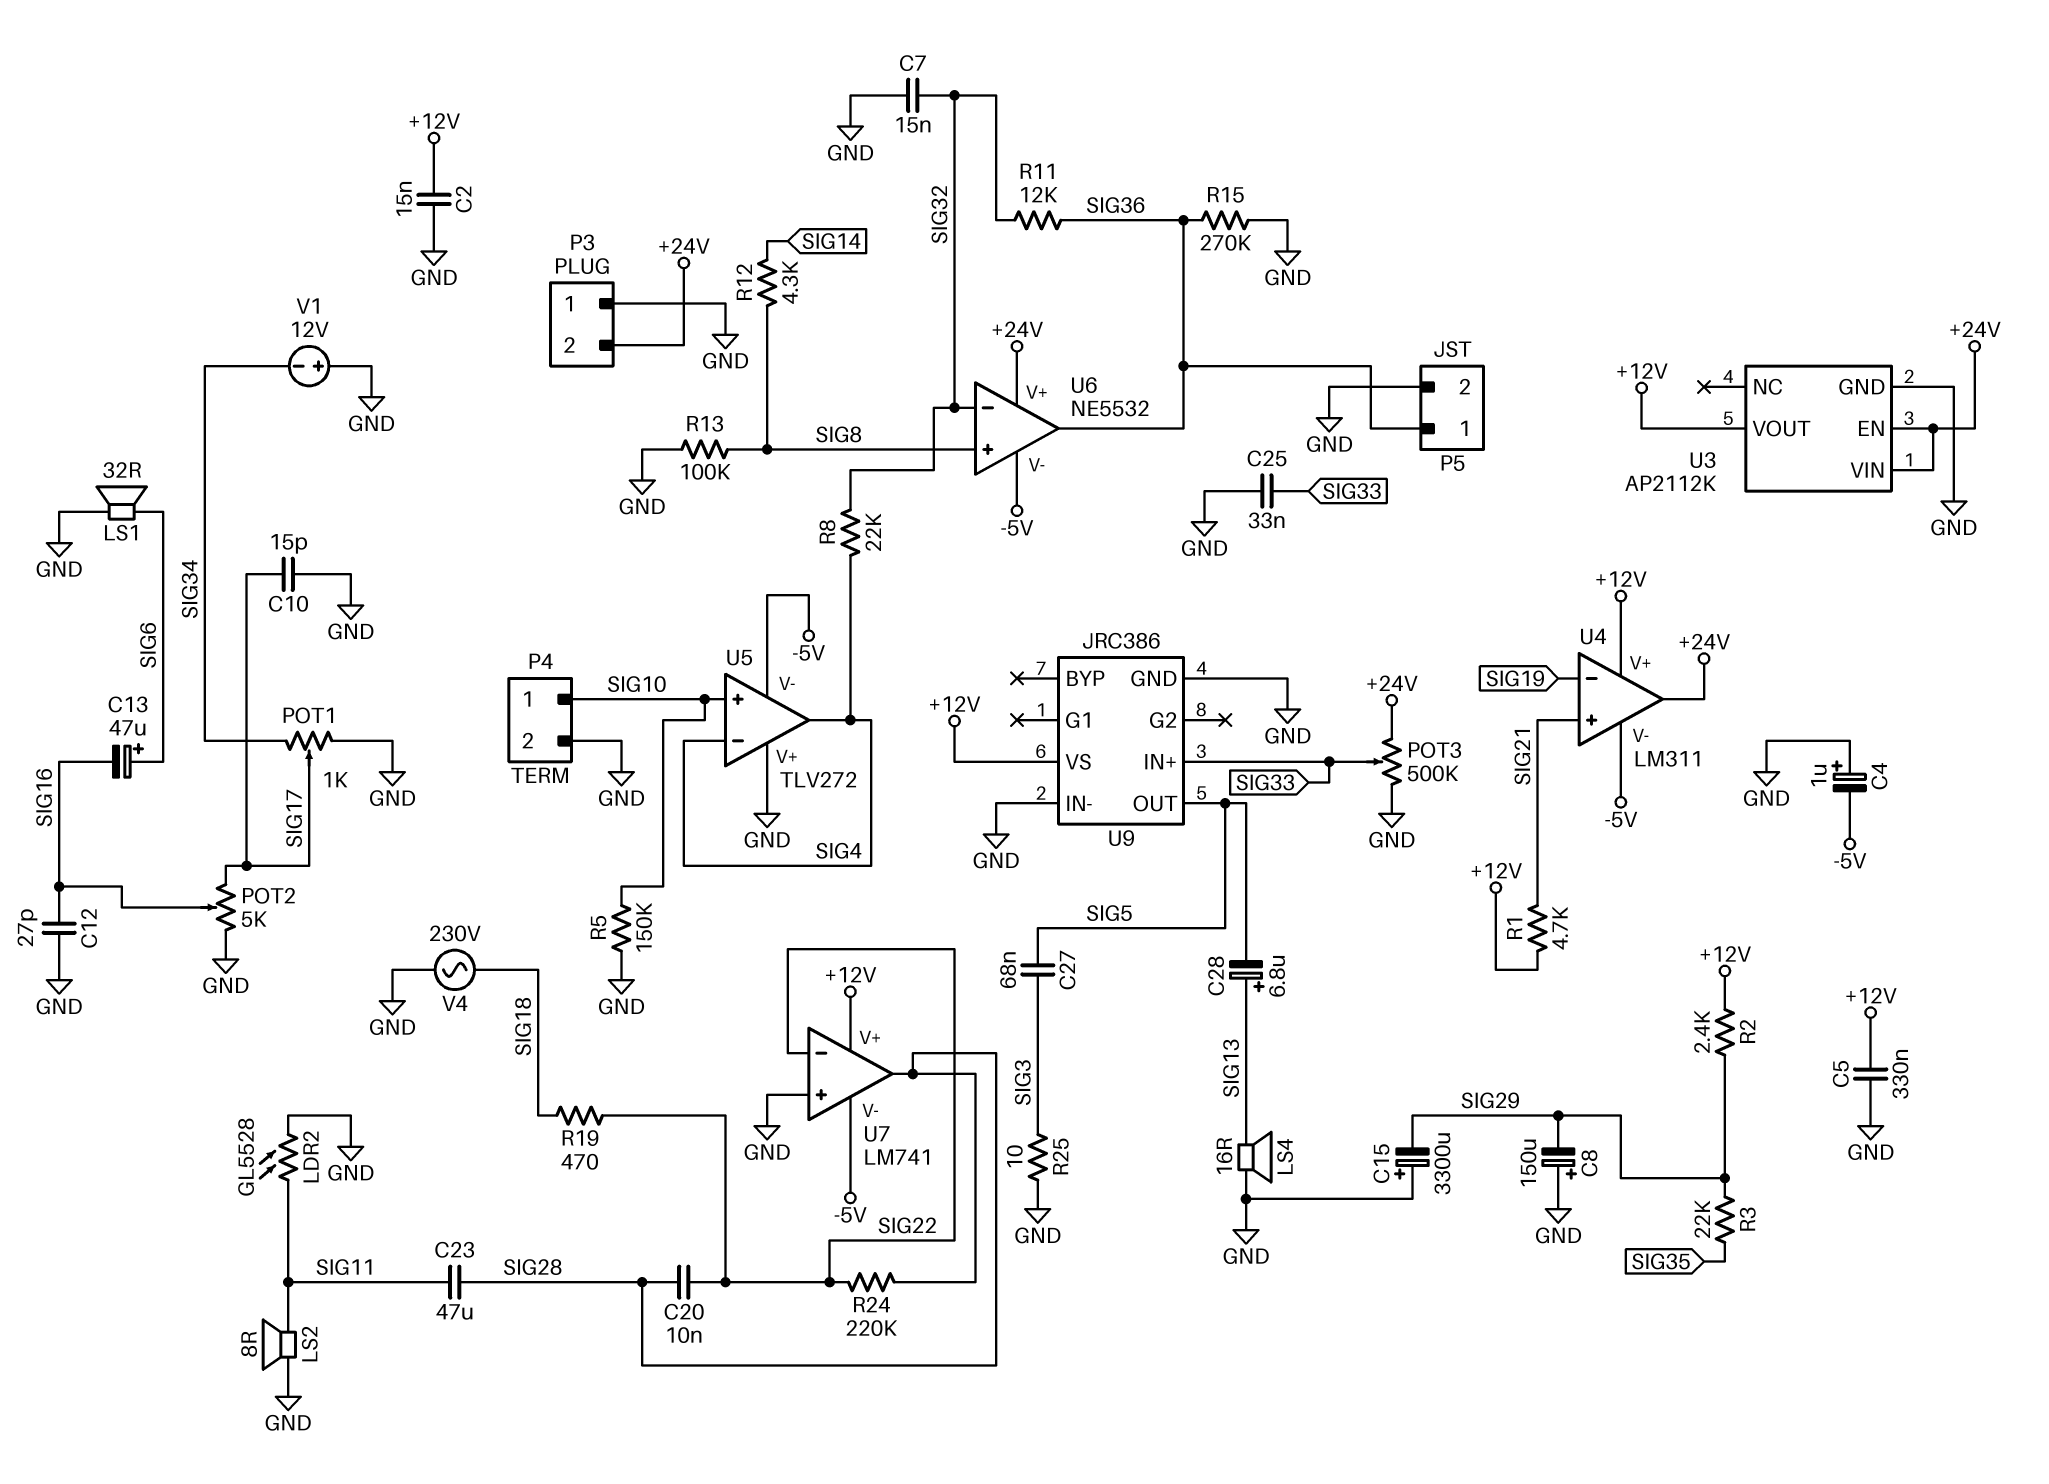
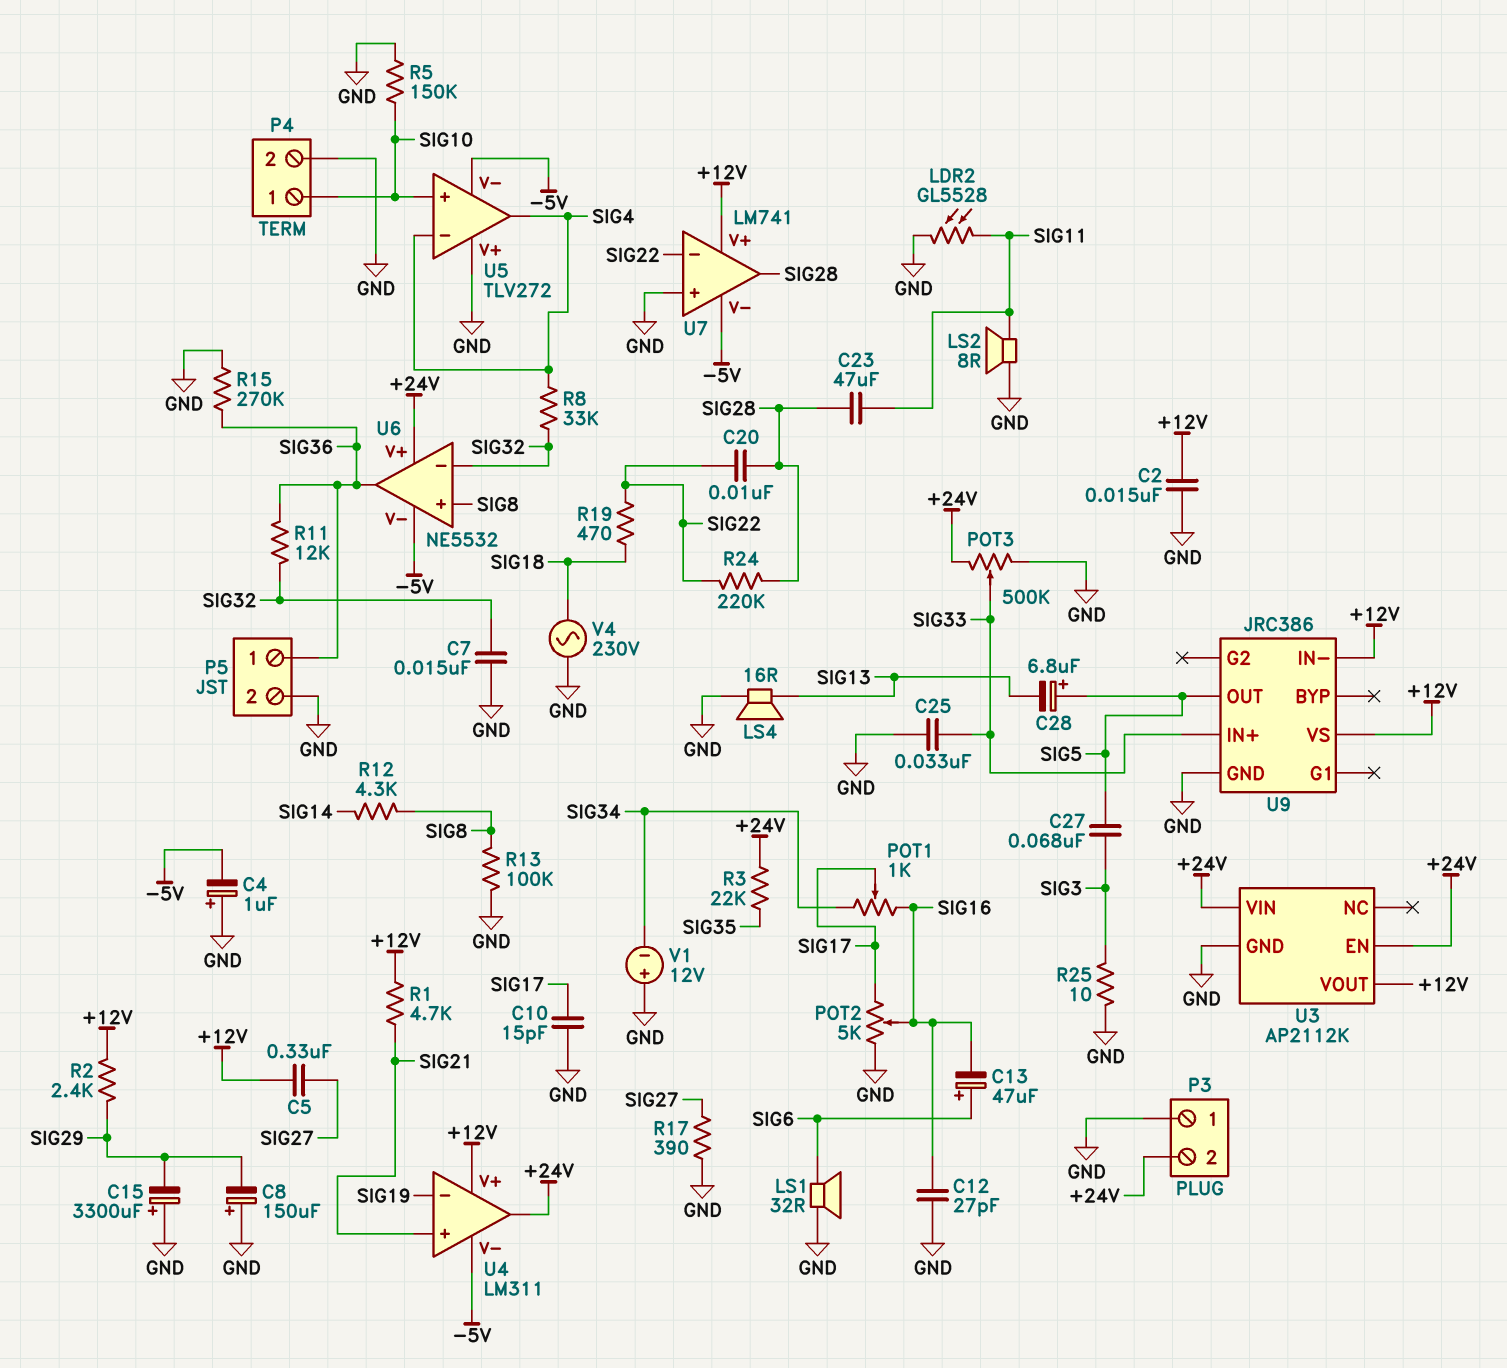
C5: 330nF (+12V, GND) -> 330nF (+12V, SIG27)
C28: 6.8uF (plus SIG13, minus SIG5) -> 6.8uF (plus SIG5, minus SIG13)
POT1: 1k (GND, SIG34, wiper SIG17) -> 1k (SIG16, SIG34, wiper SIG17)
R3: 22k (SIG29, SIG35) -> 22k (+24V, SIG35)
R8: 22k (SIG4, SIG32) -> 33k (SIG4, SIG32)
R17: none -> 390 (GND, SIG27)
U9 pin IN-: GND -> +12V

